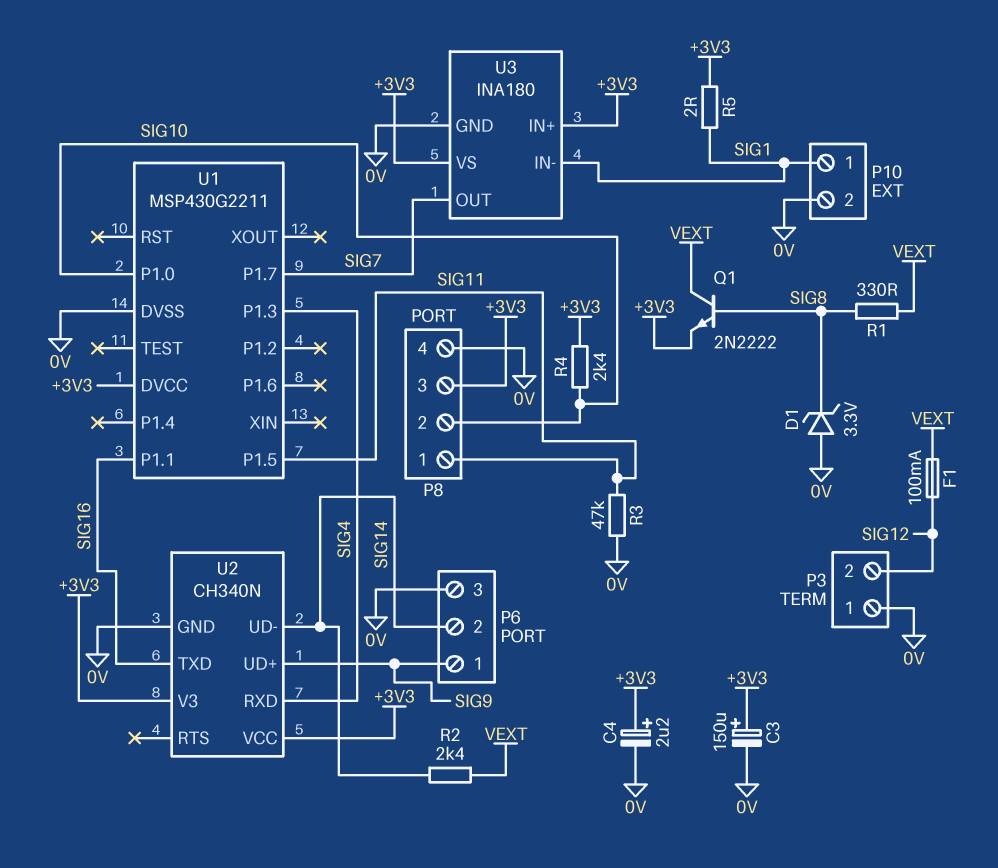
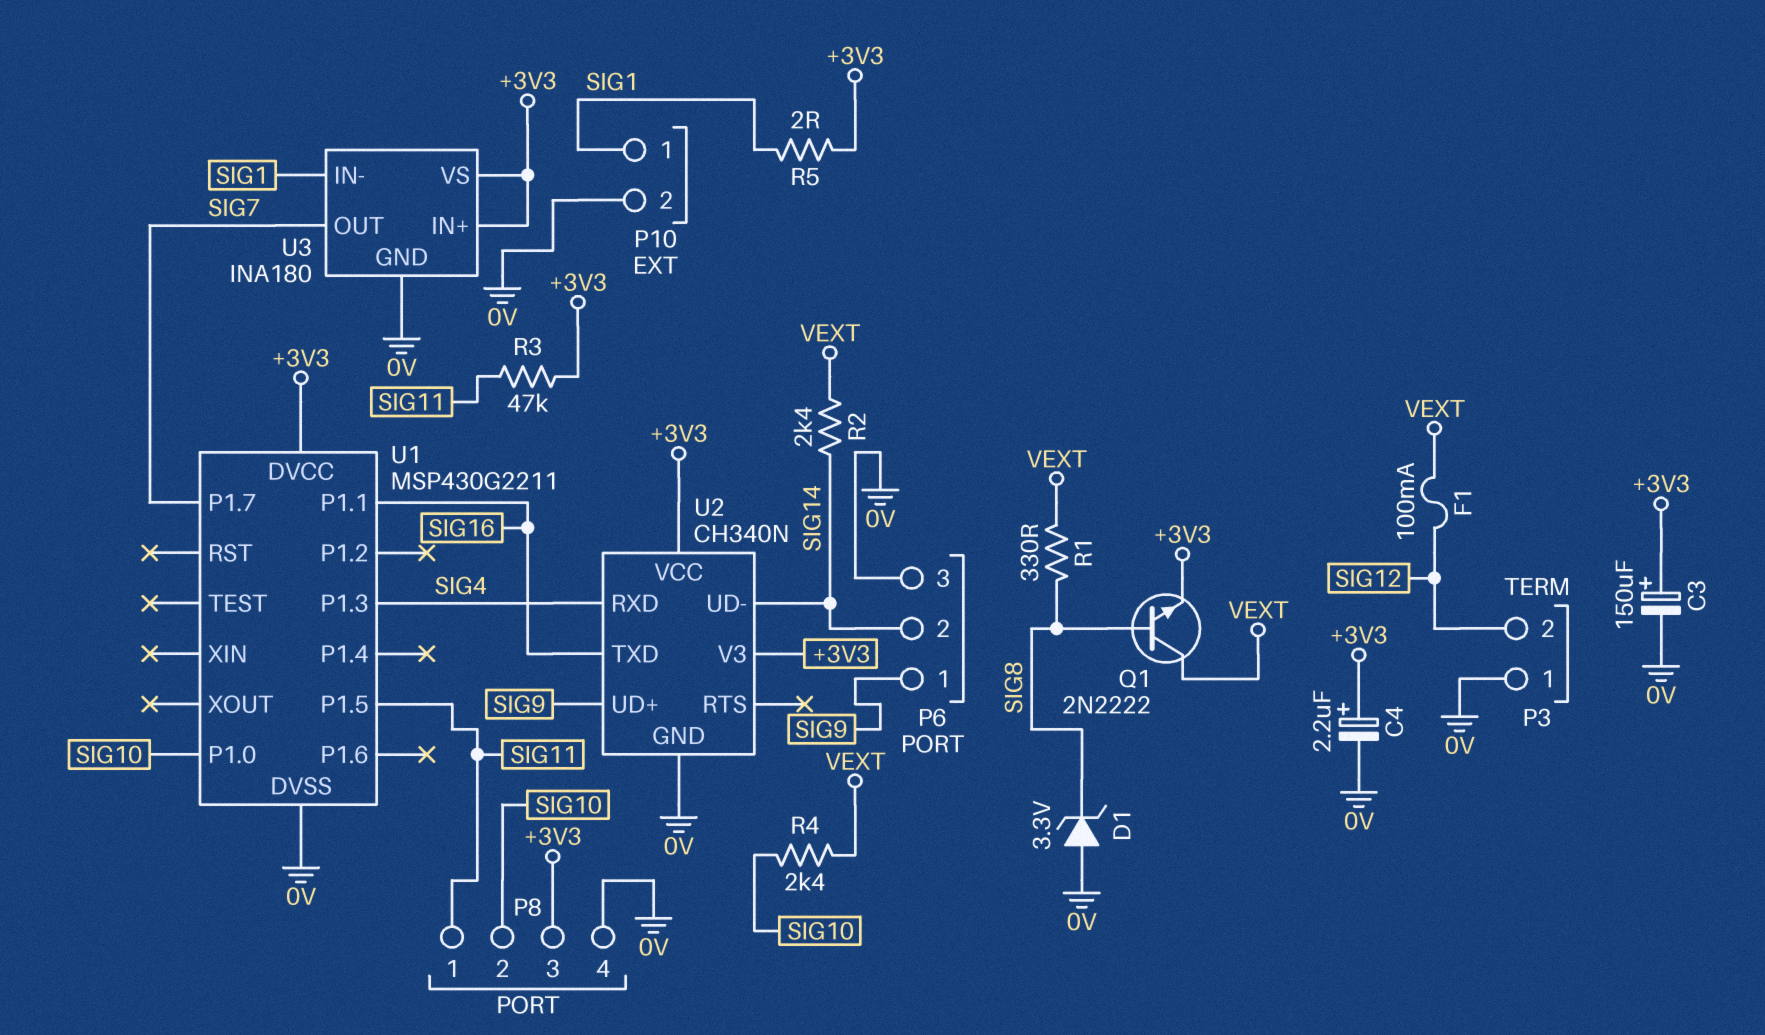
R3: 47k (0V, SIG11) -> 47k (+3V3, SIG11)
R4: 2.4k (+3V3, SIG10) -> 2.4k (SIG10, VEXT)

